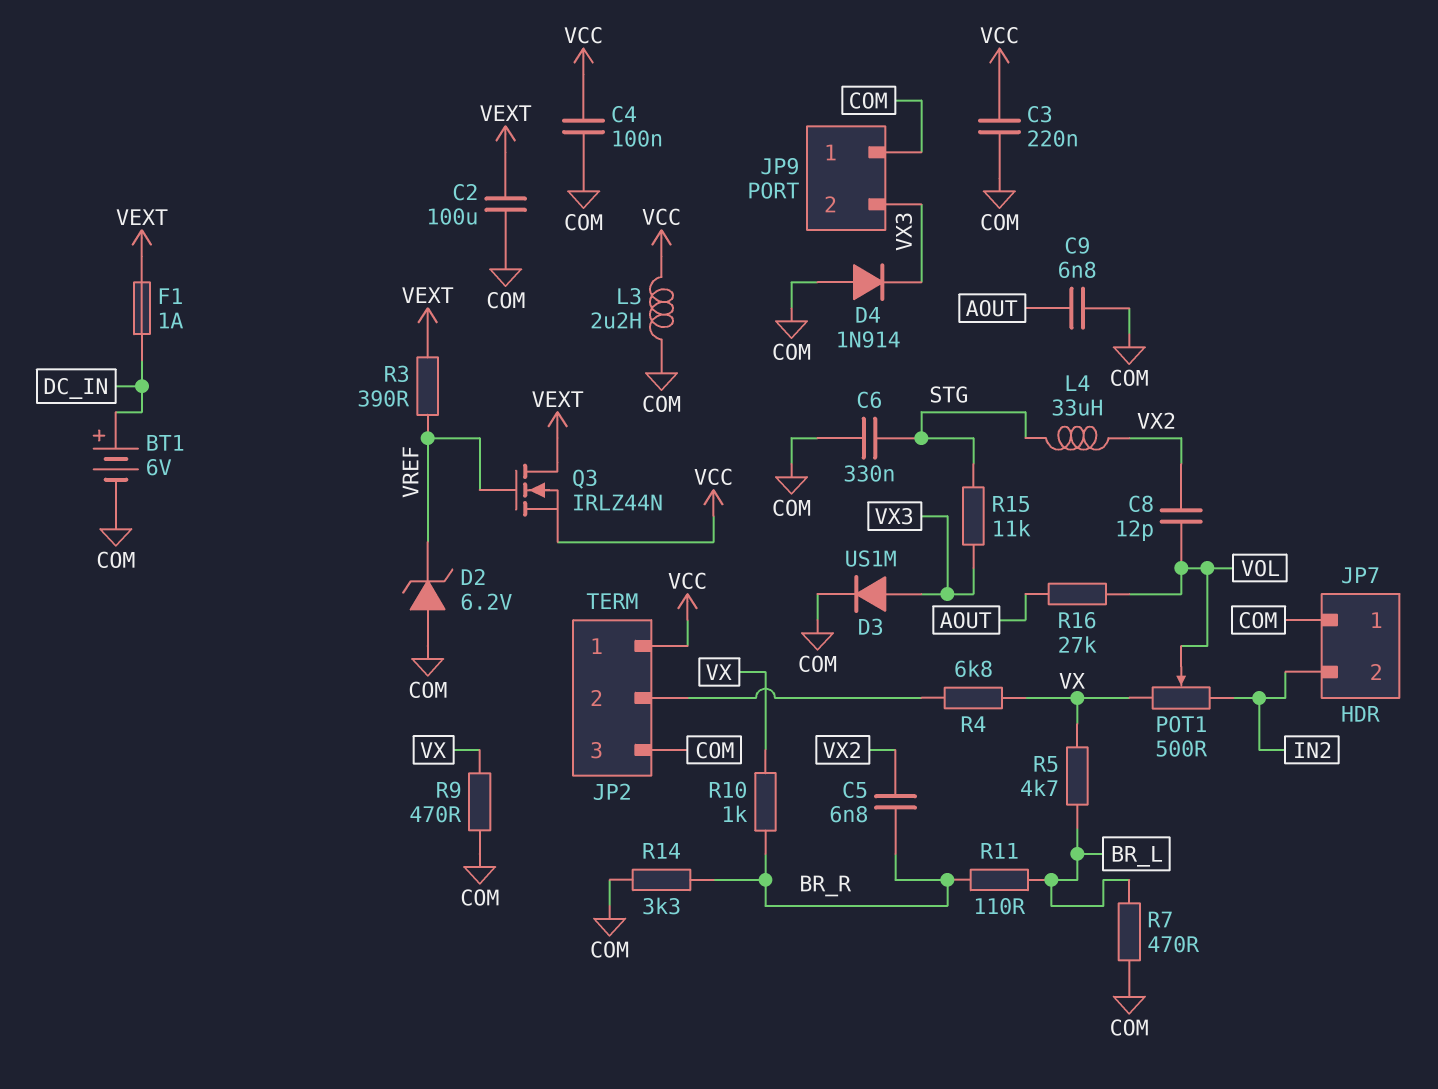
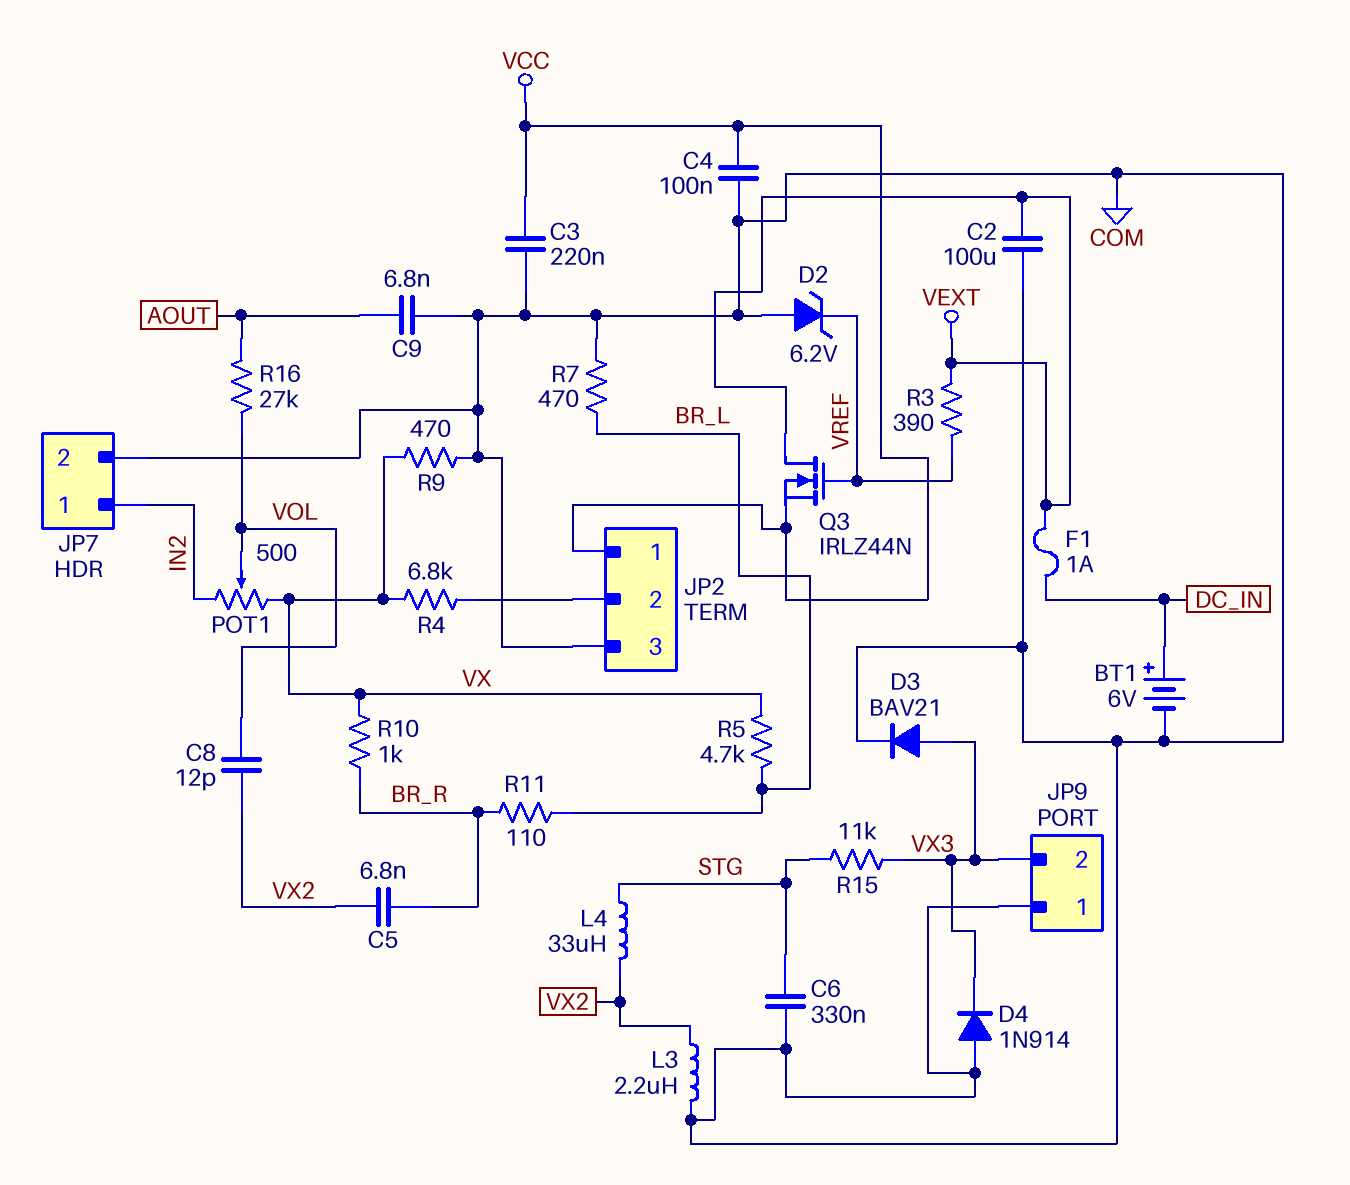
D3: diode US1M (A VX3, K COM) -> diode BAV21 (A VX3, K COM)
JP7 pin 1: COM -> IN2
JP7 pin 2: IN2 -> COM
L3: 2.2uH (COM, VCC) -> 2.2uH (COM, VX2)
R14: 3.3k (BR_R, COM) -> none

